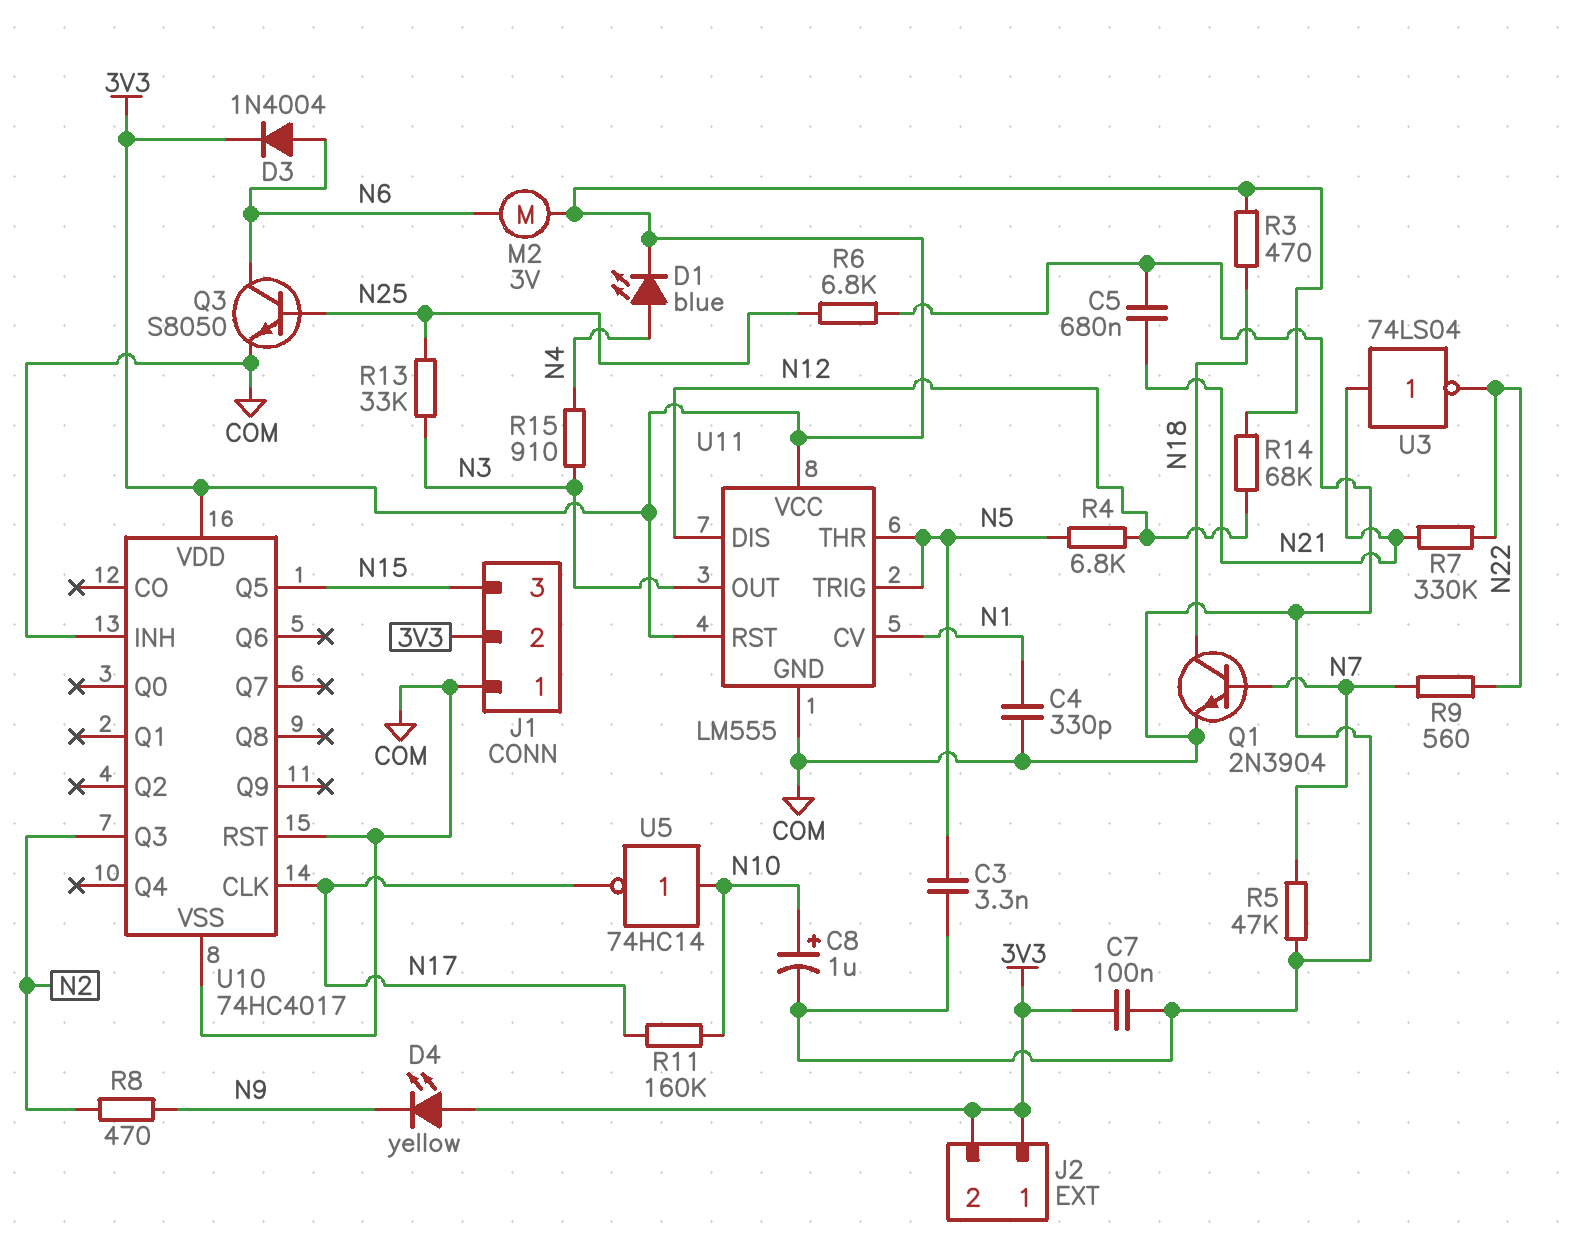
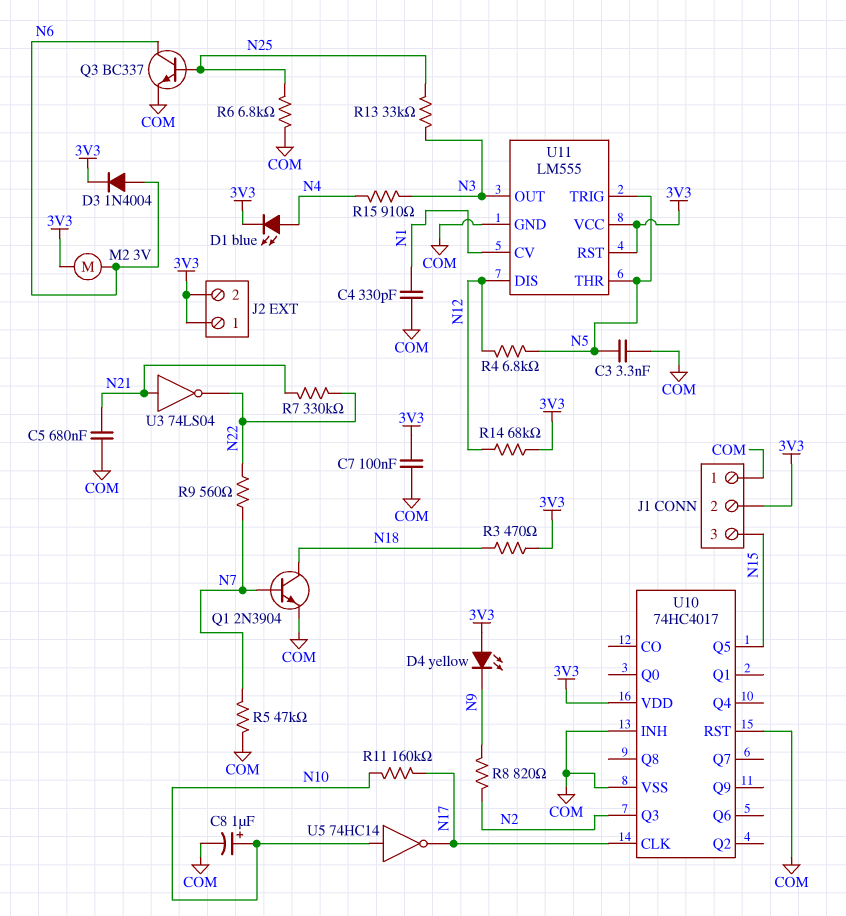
Q3: NPN S8050 (B N25, C N6, E COM) -> NPN BC337 (B N25, C N6, E COM)
R8: 470 (N2, N9) -> 820 (N2, N9)

